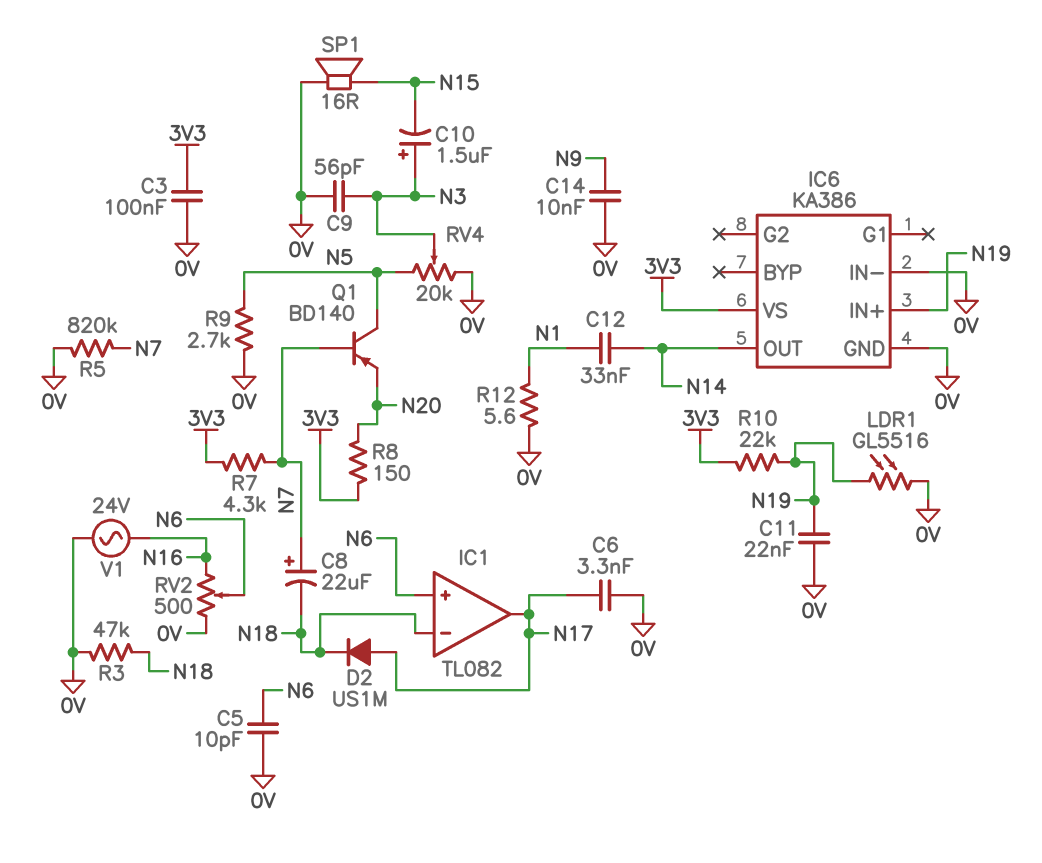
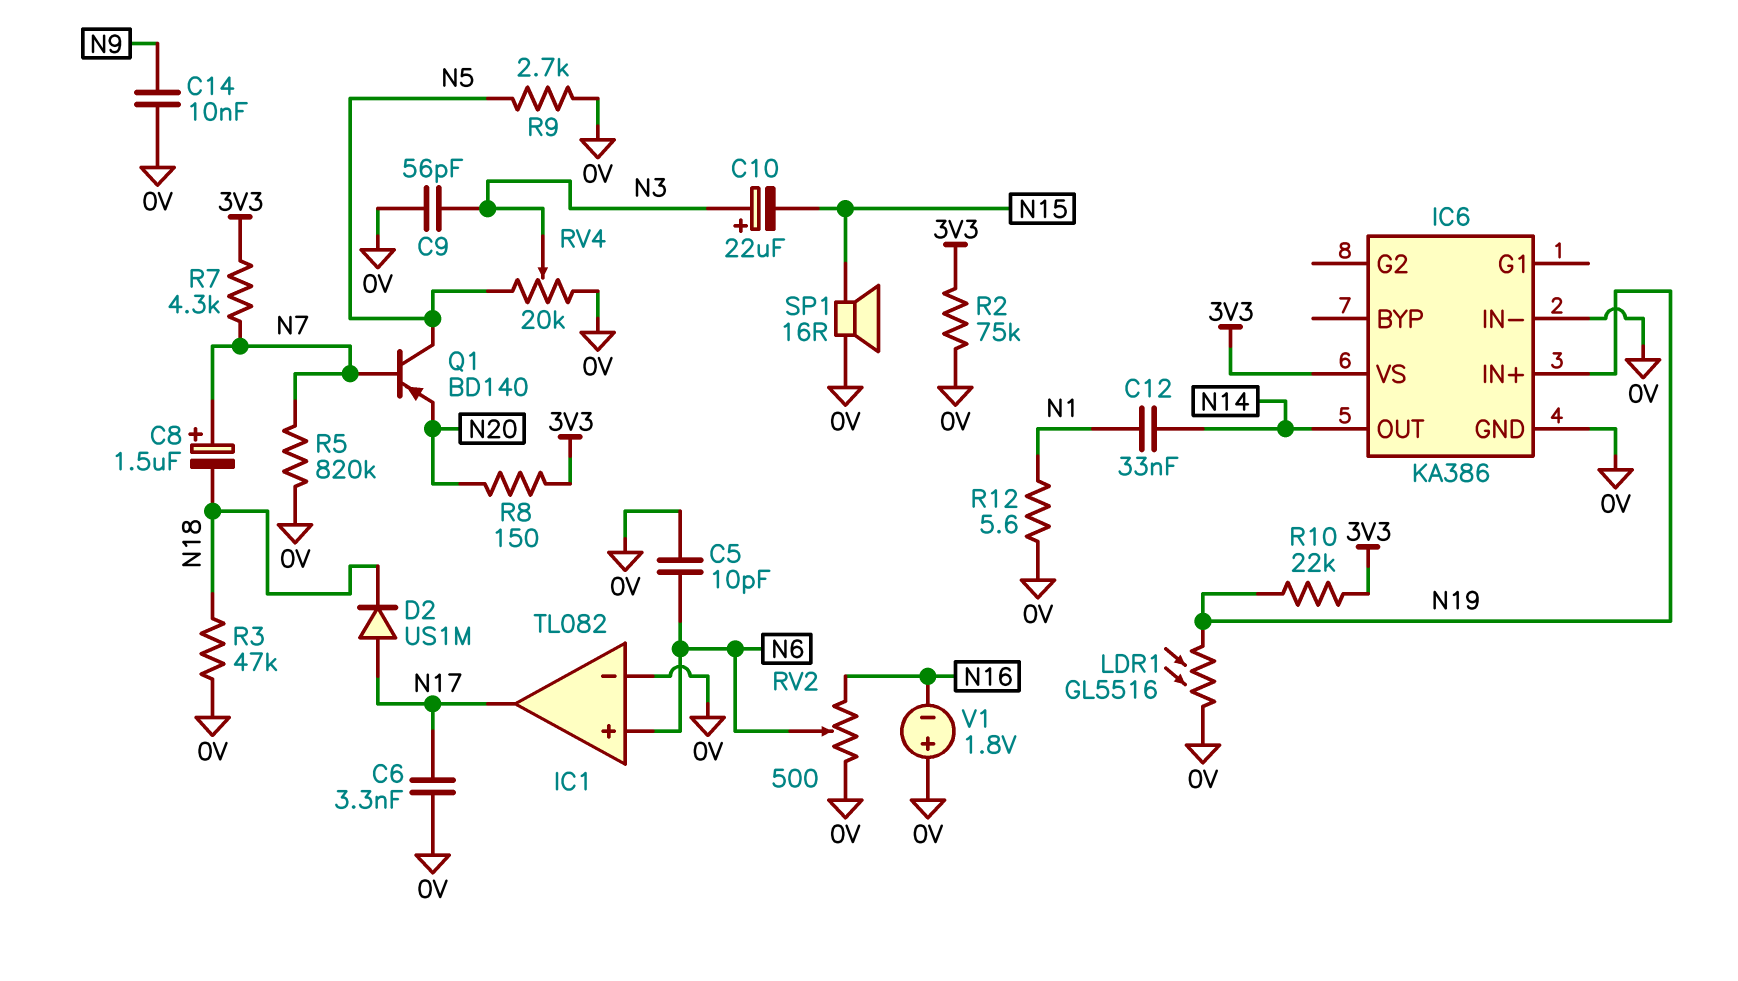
C3: 100nF (0V, 3V3) -> none
C8: 22uF (plus N7, minus N18) -> 1.5uF (plus N7, minus N18)
C10: 1.5uF (plus N3, minus N15) -> 22uF (plus N3, minus N15)
C11: 22nF (0V, N19) -> none
IC1 pin in-: N18 -> 0V
R2: none -> 75k (0V, 3V3)
V1: AC 24V (0V, N16) -> 1.8V (plus 0V, minus N16)

